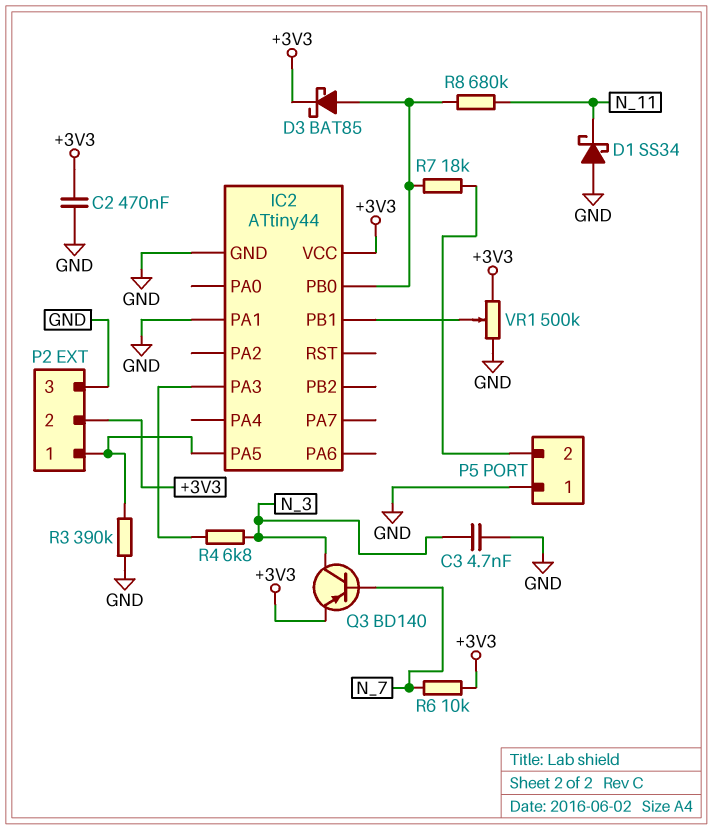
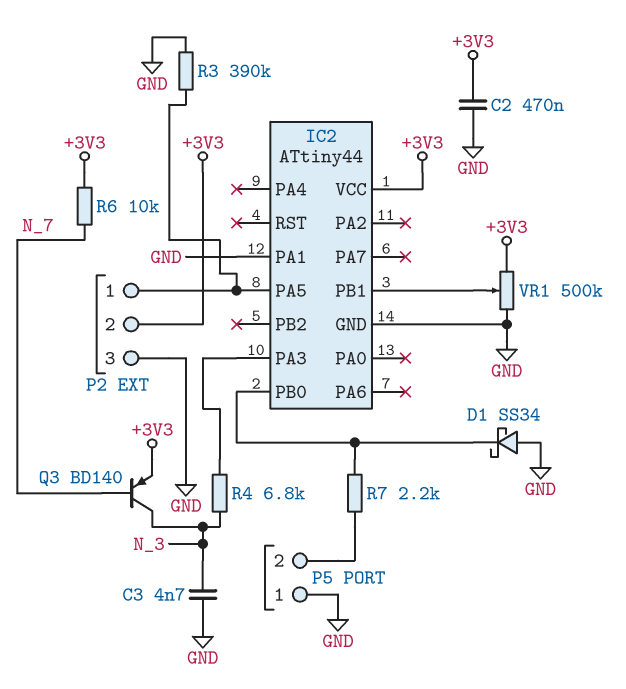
D1: schottky SS34 (A GND, K N_11) -> schottky SS34 (A GND, K IC2/PB0)
D3: schottky BAT85 (A IC2/PB0, K +3V3) -> none
R7: 18k (IC2/PB0, P5/2) -> 2.2k (IC2/PB0, P5/2)
R8: 680k (IC2/PB0, N_11) -> none

